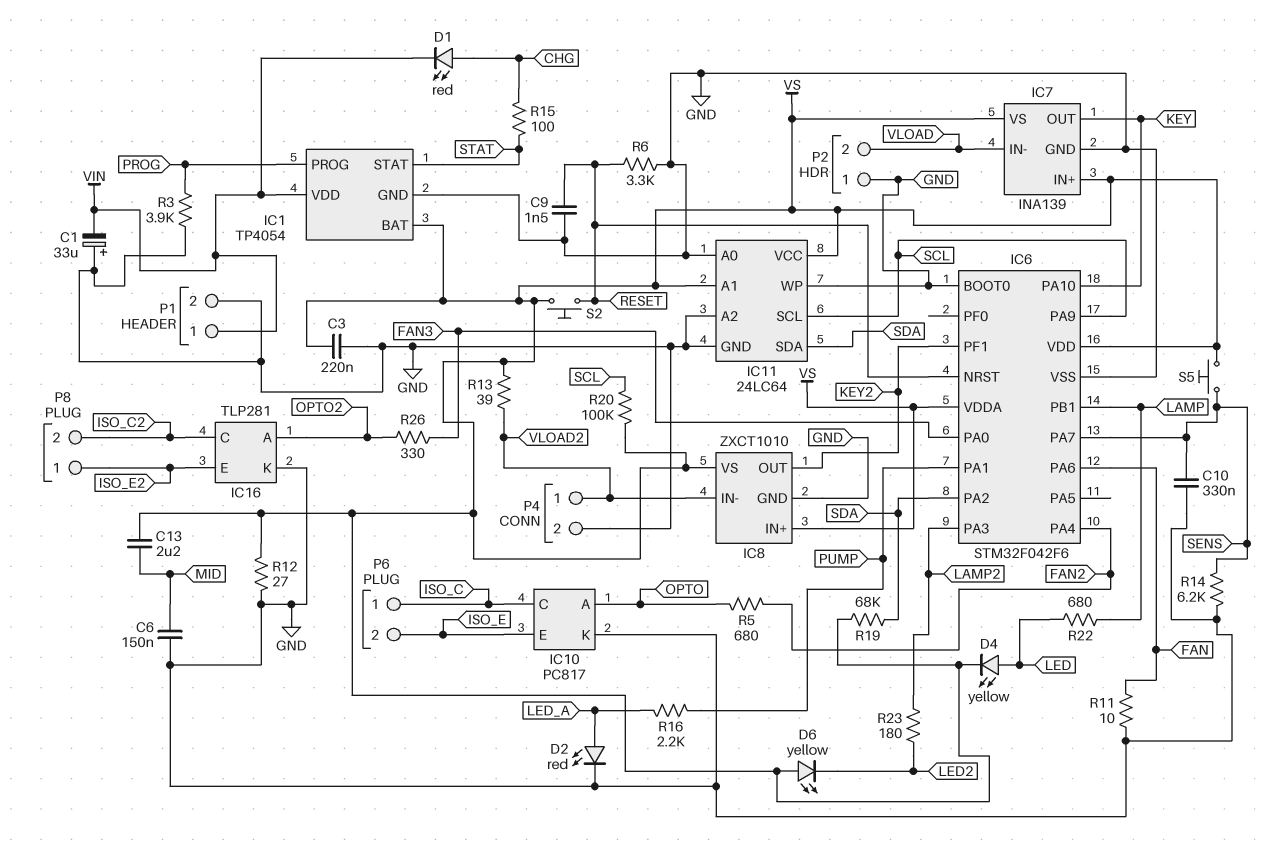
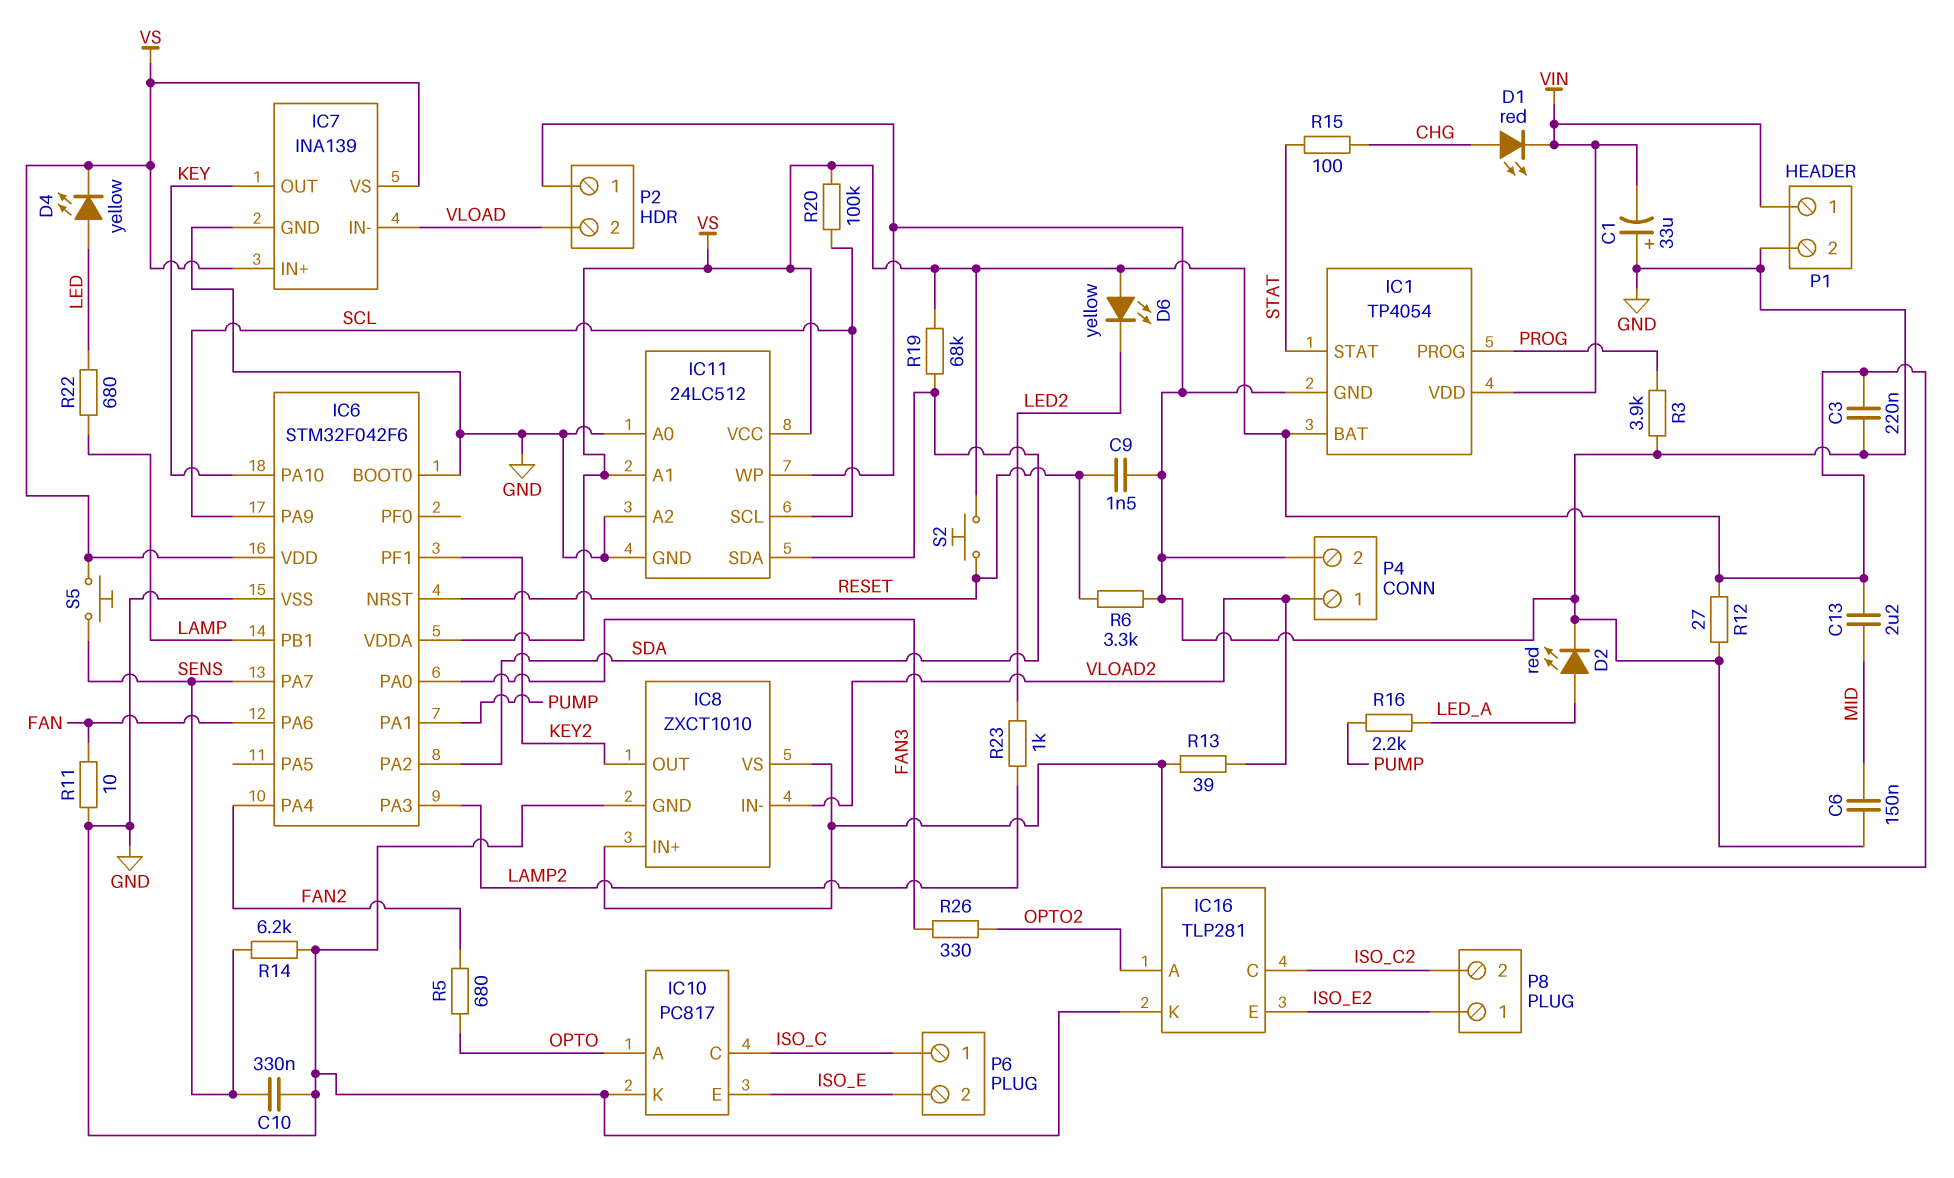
IC11: 24LC64 -> 24LC512
R23: 180 (LAMP2, LED2) -> 1k (LAMP2, LED2)

